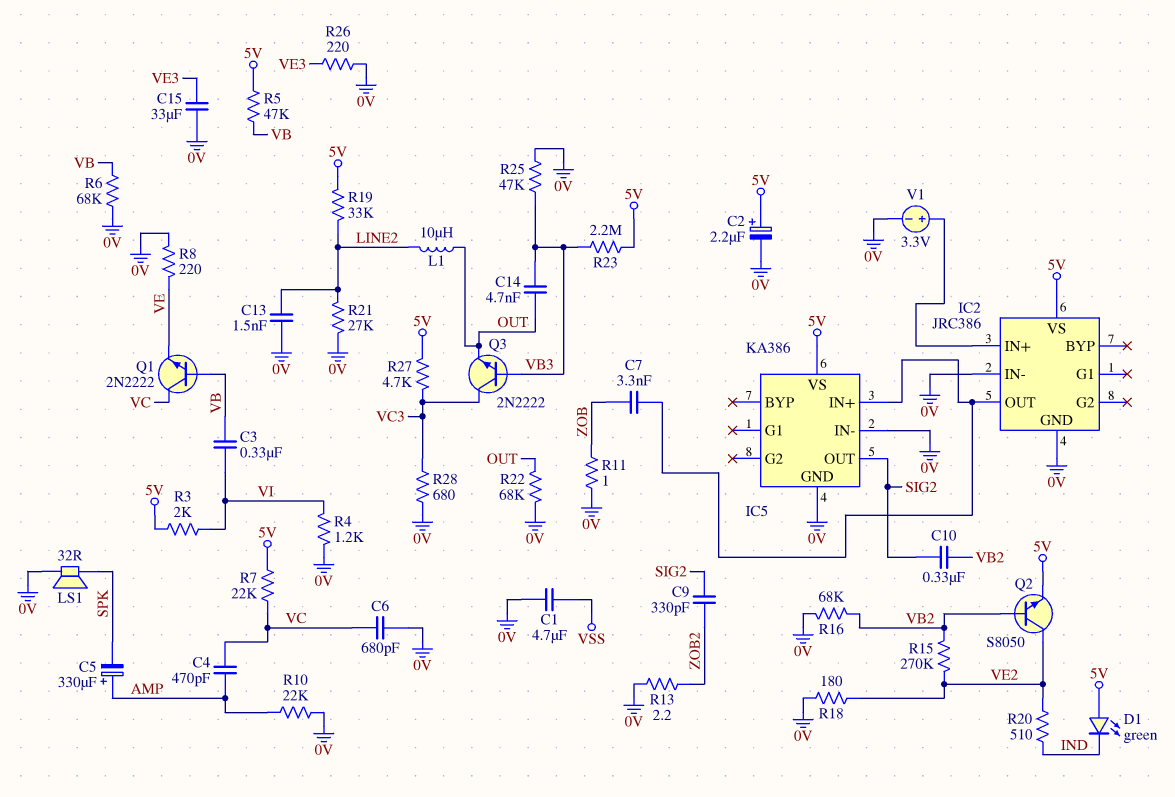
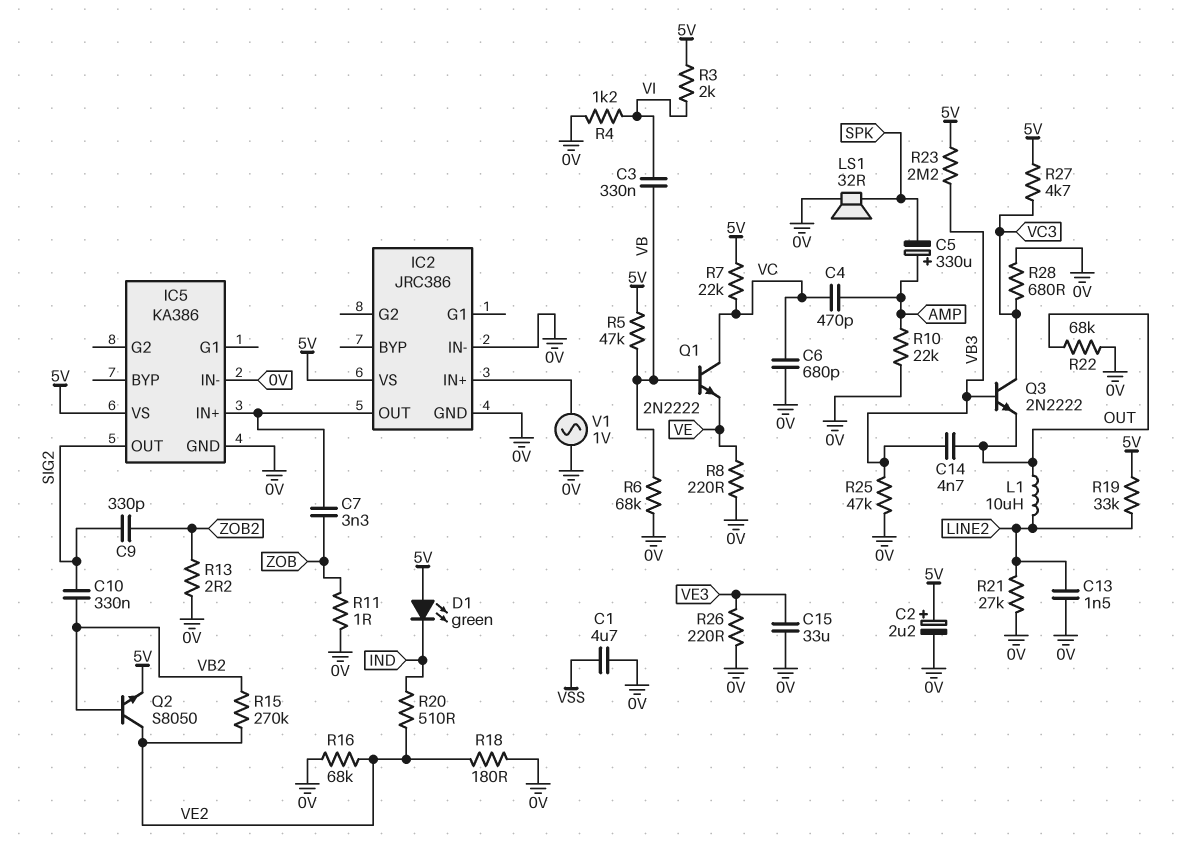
R16: 68k (0V, VB2) -> 68k (0V, VE2)
V1: 3.3V (plus IC2/IN+, minus 0V) -> AC 1V (0V, IC2/IN+)

